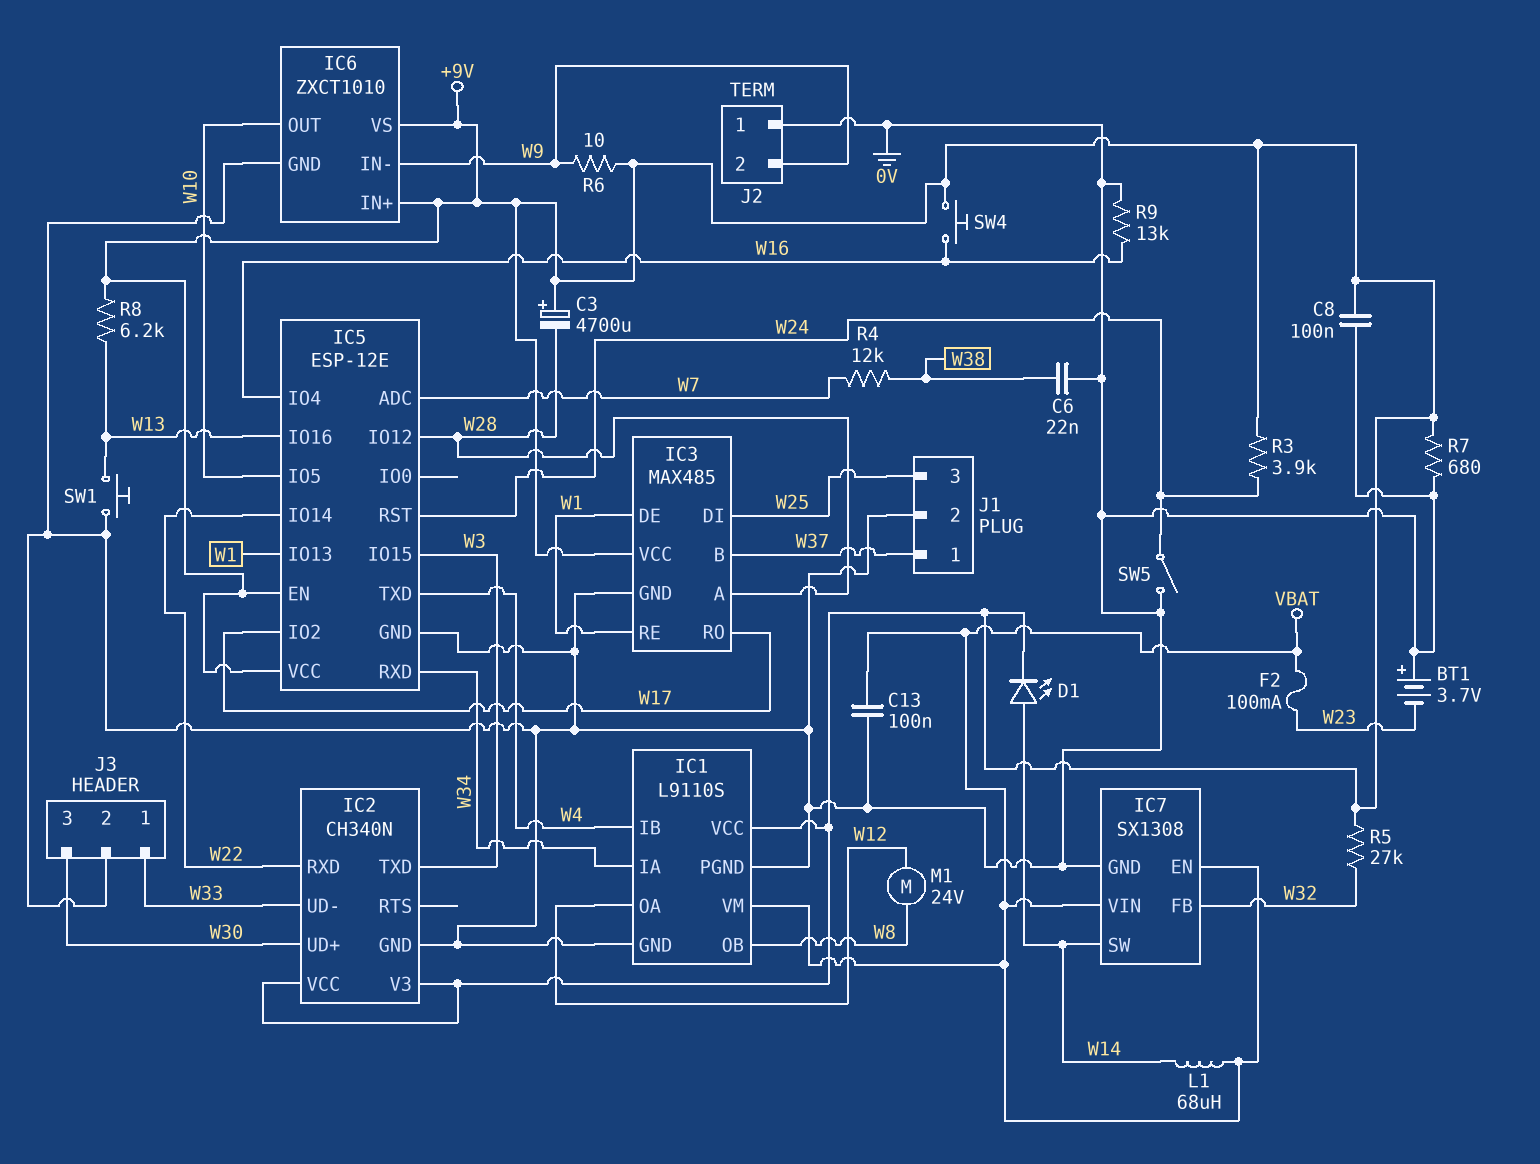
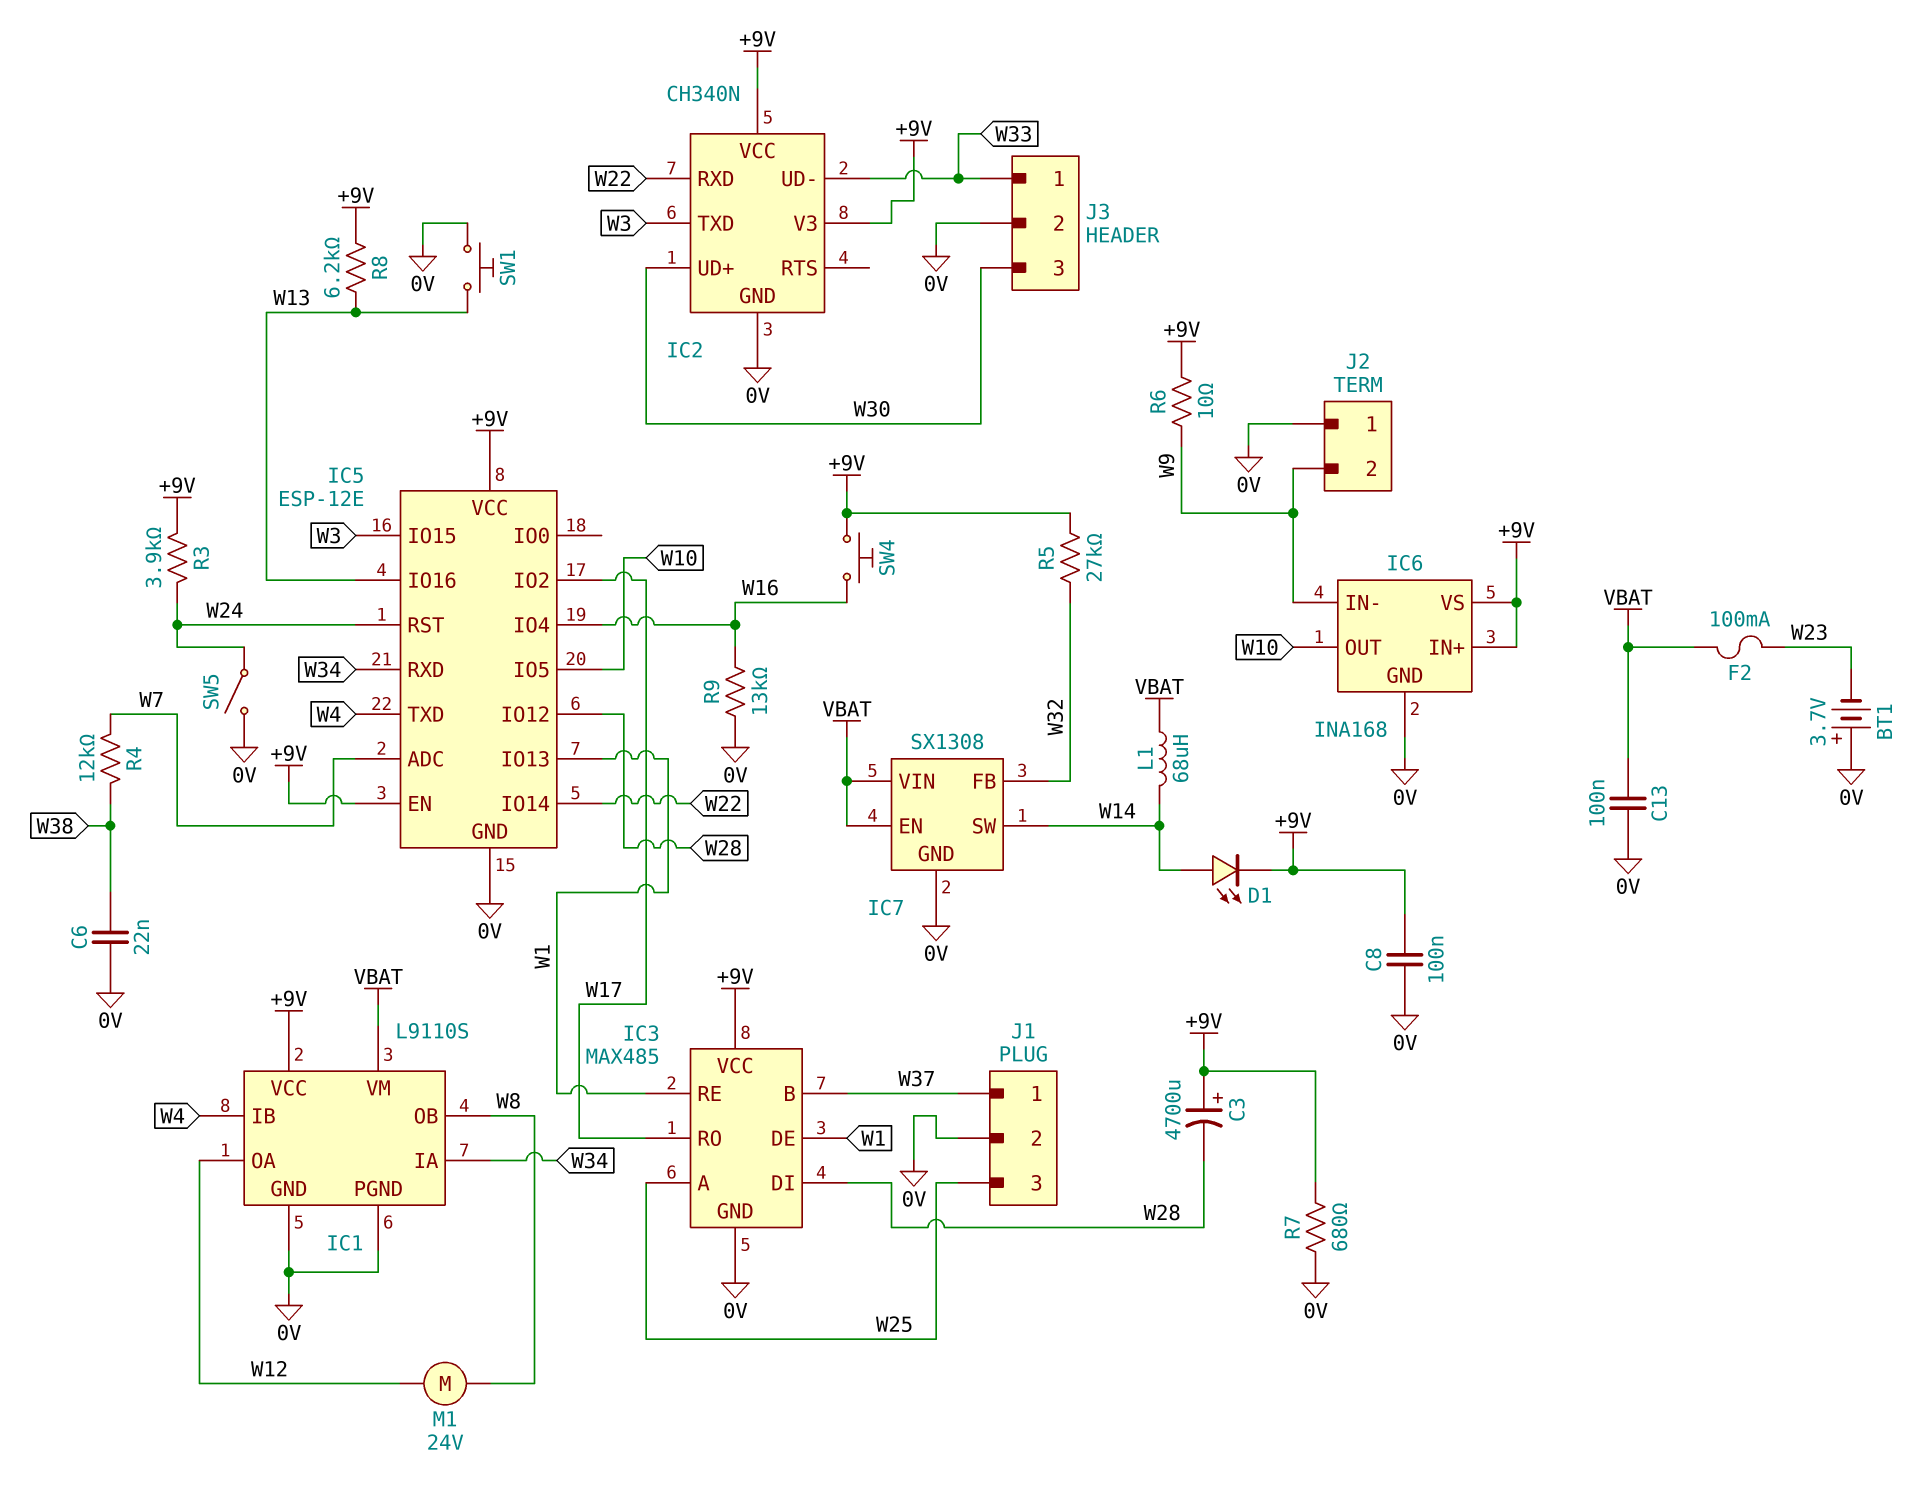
IC3 pin A: W28 -> W25
IC3 pin DI: W25 -> W28
IC6: ZXCT1010 -> INA168

